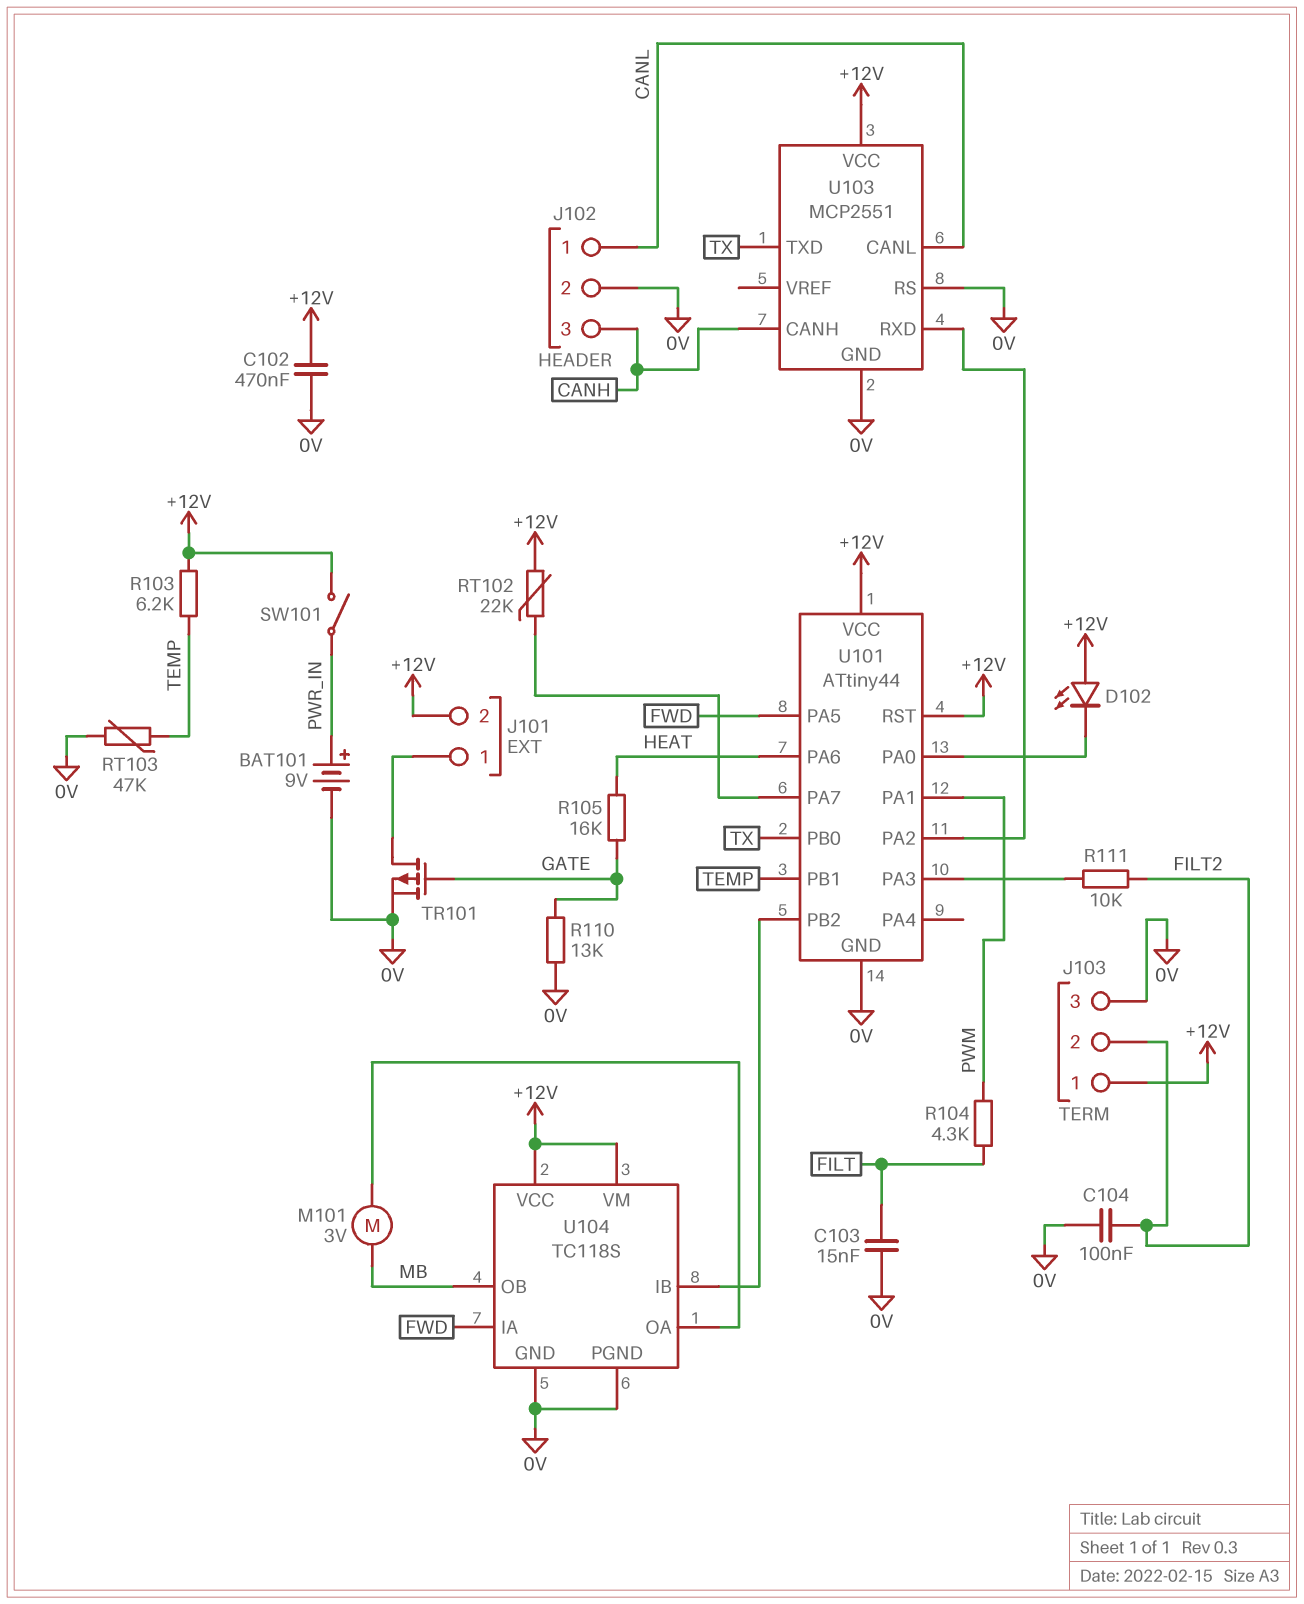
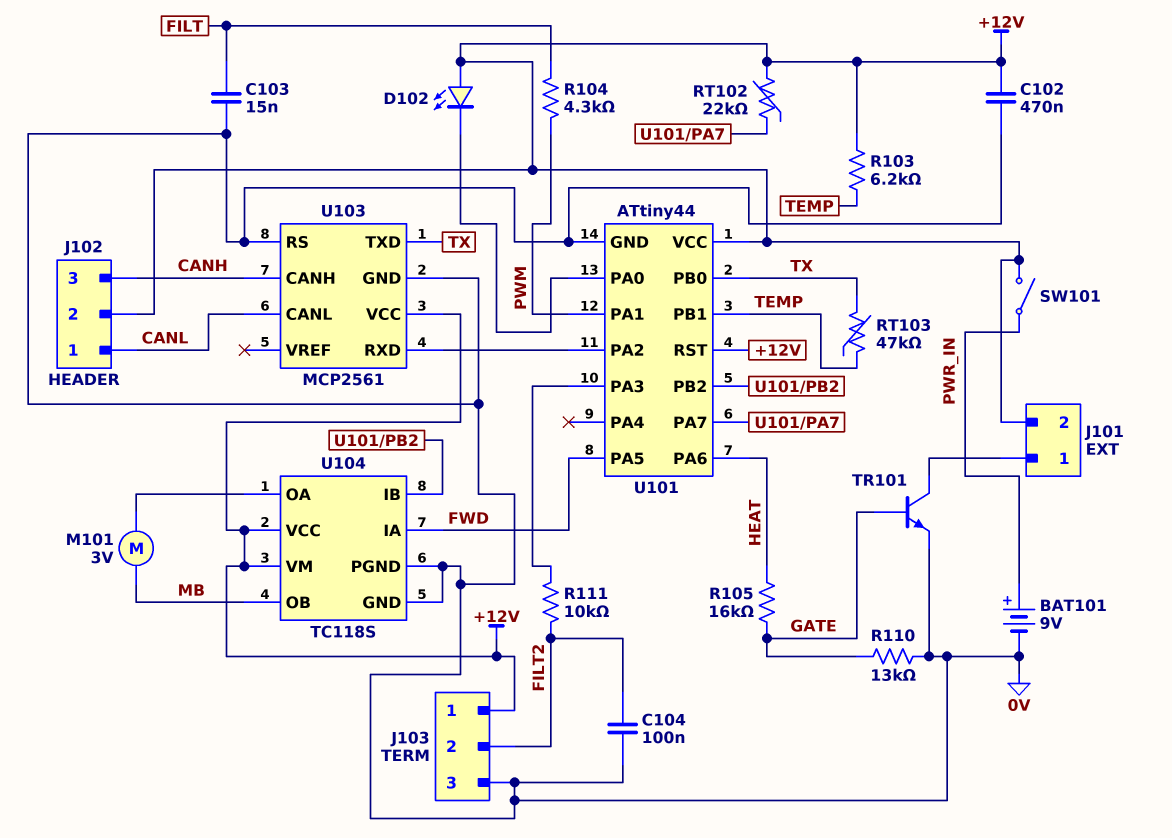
J102 pin 2: 0V -> +12V
RT103: 47k (0V, TEMP) -> 47k (TEMP, TX)
TR101: PMOS (G GATE, D J101/1, S 0V) -> NPN (B GATE, C J101/1, E 0V)
U103: MCP2551 -> MCP2561

